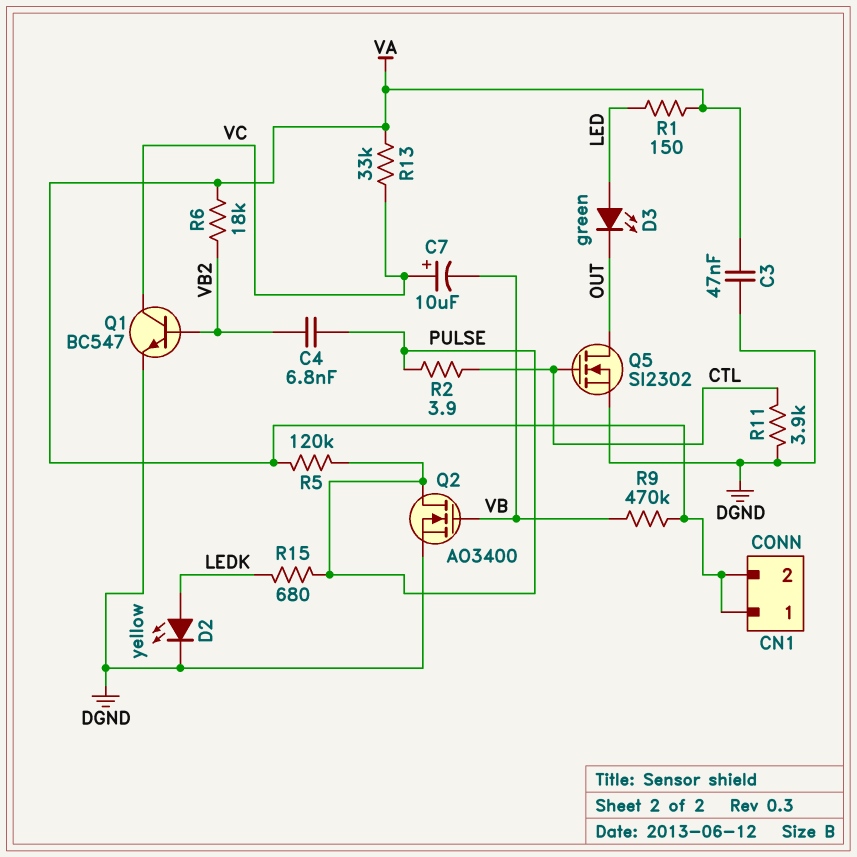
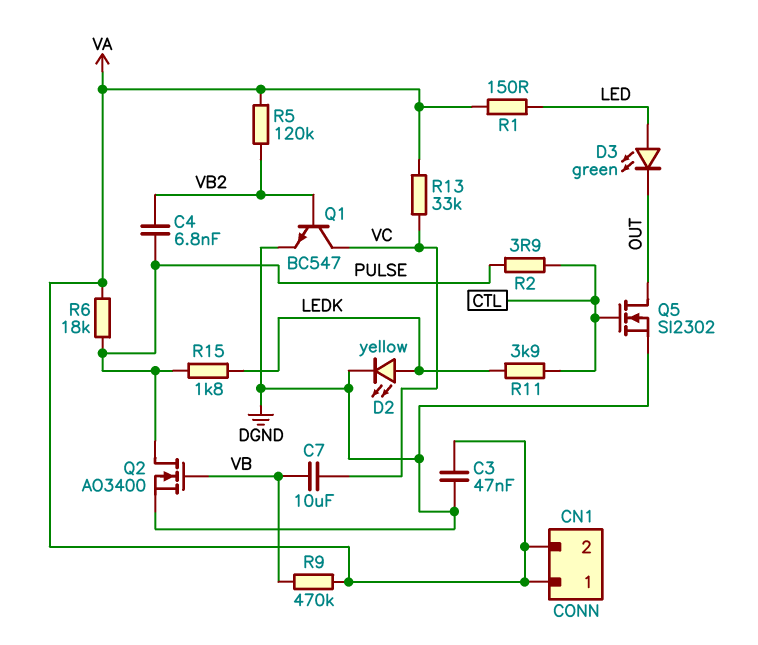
C7: 10uF (plus VC, minus VB) -> 10uF (VB, VC)
R5: 120k (PULSE, VA) -> 120k (VA, VB2)
R6: 18k (VA, VB2) -> 18k (PULSE, VA)
R11: 3.9k (CTL, DGND) -> 3.9k (CTL, LEDK)
R15: 680 (LEDK, PULSE) -> 1.8k (LEDK, PULSE)

